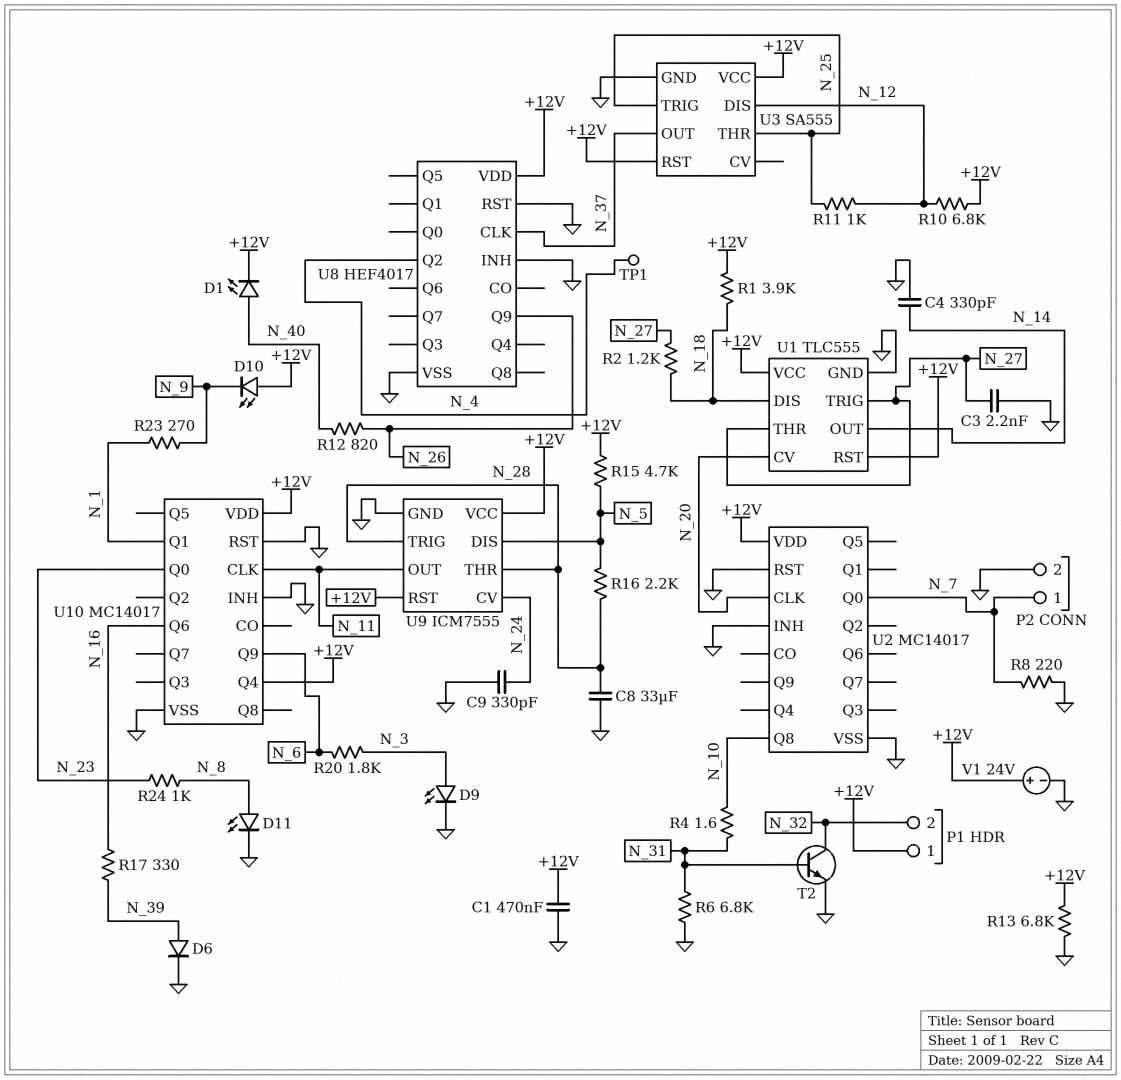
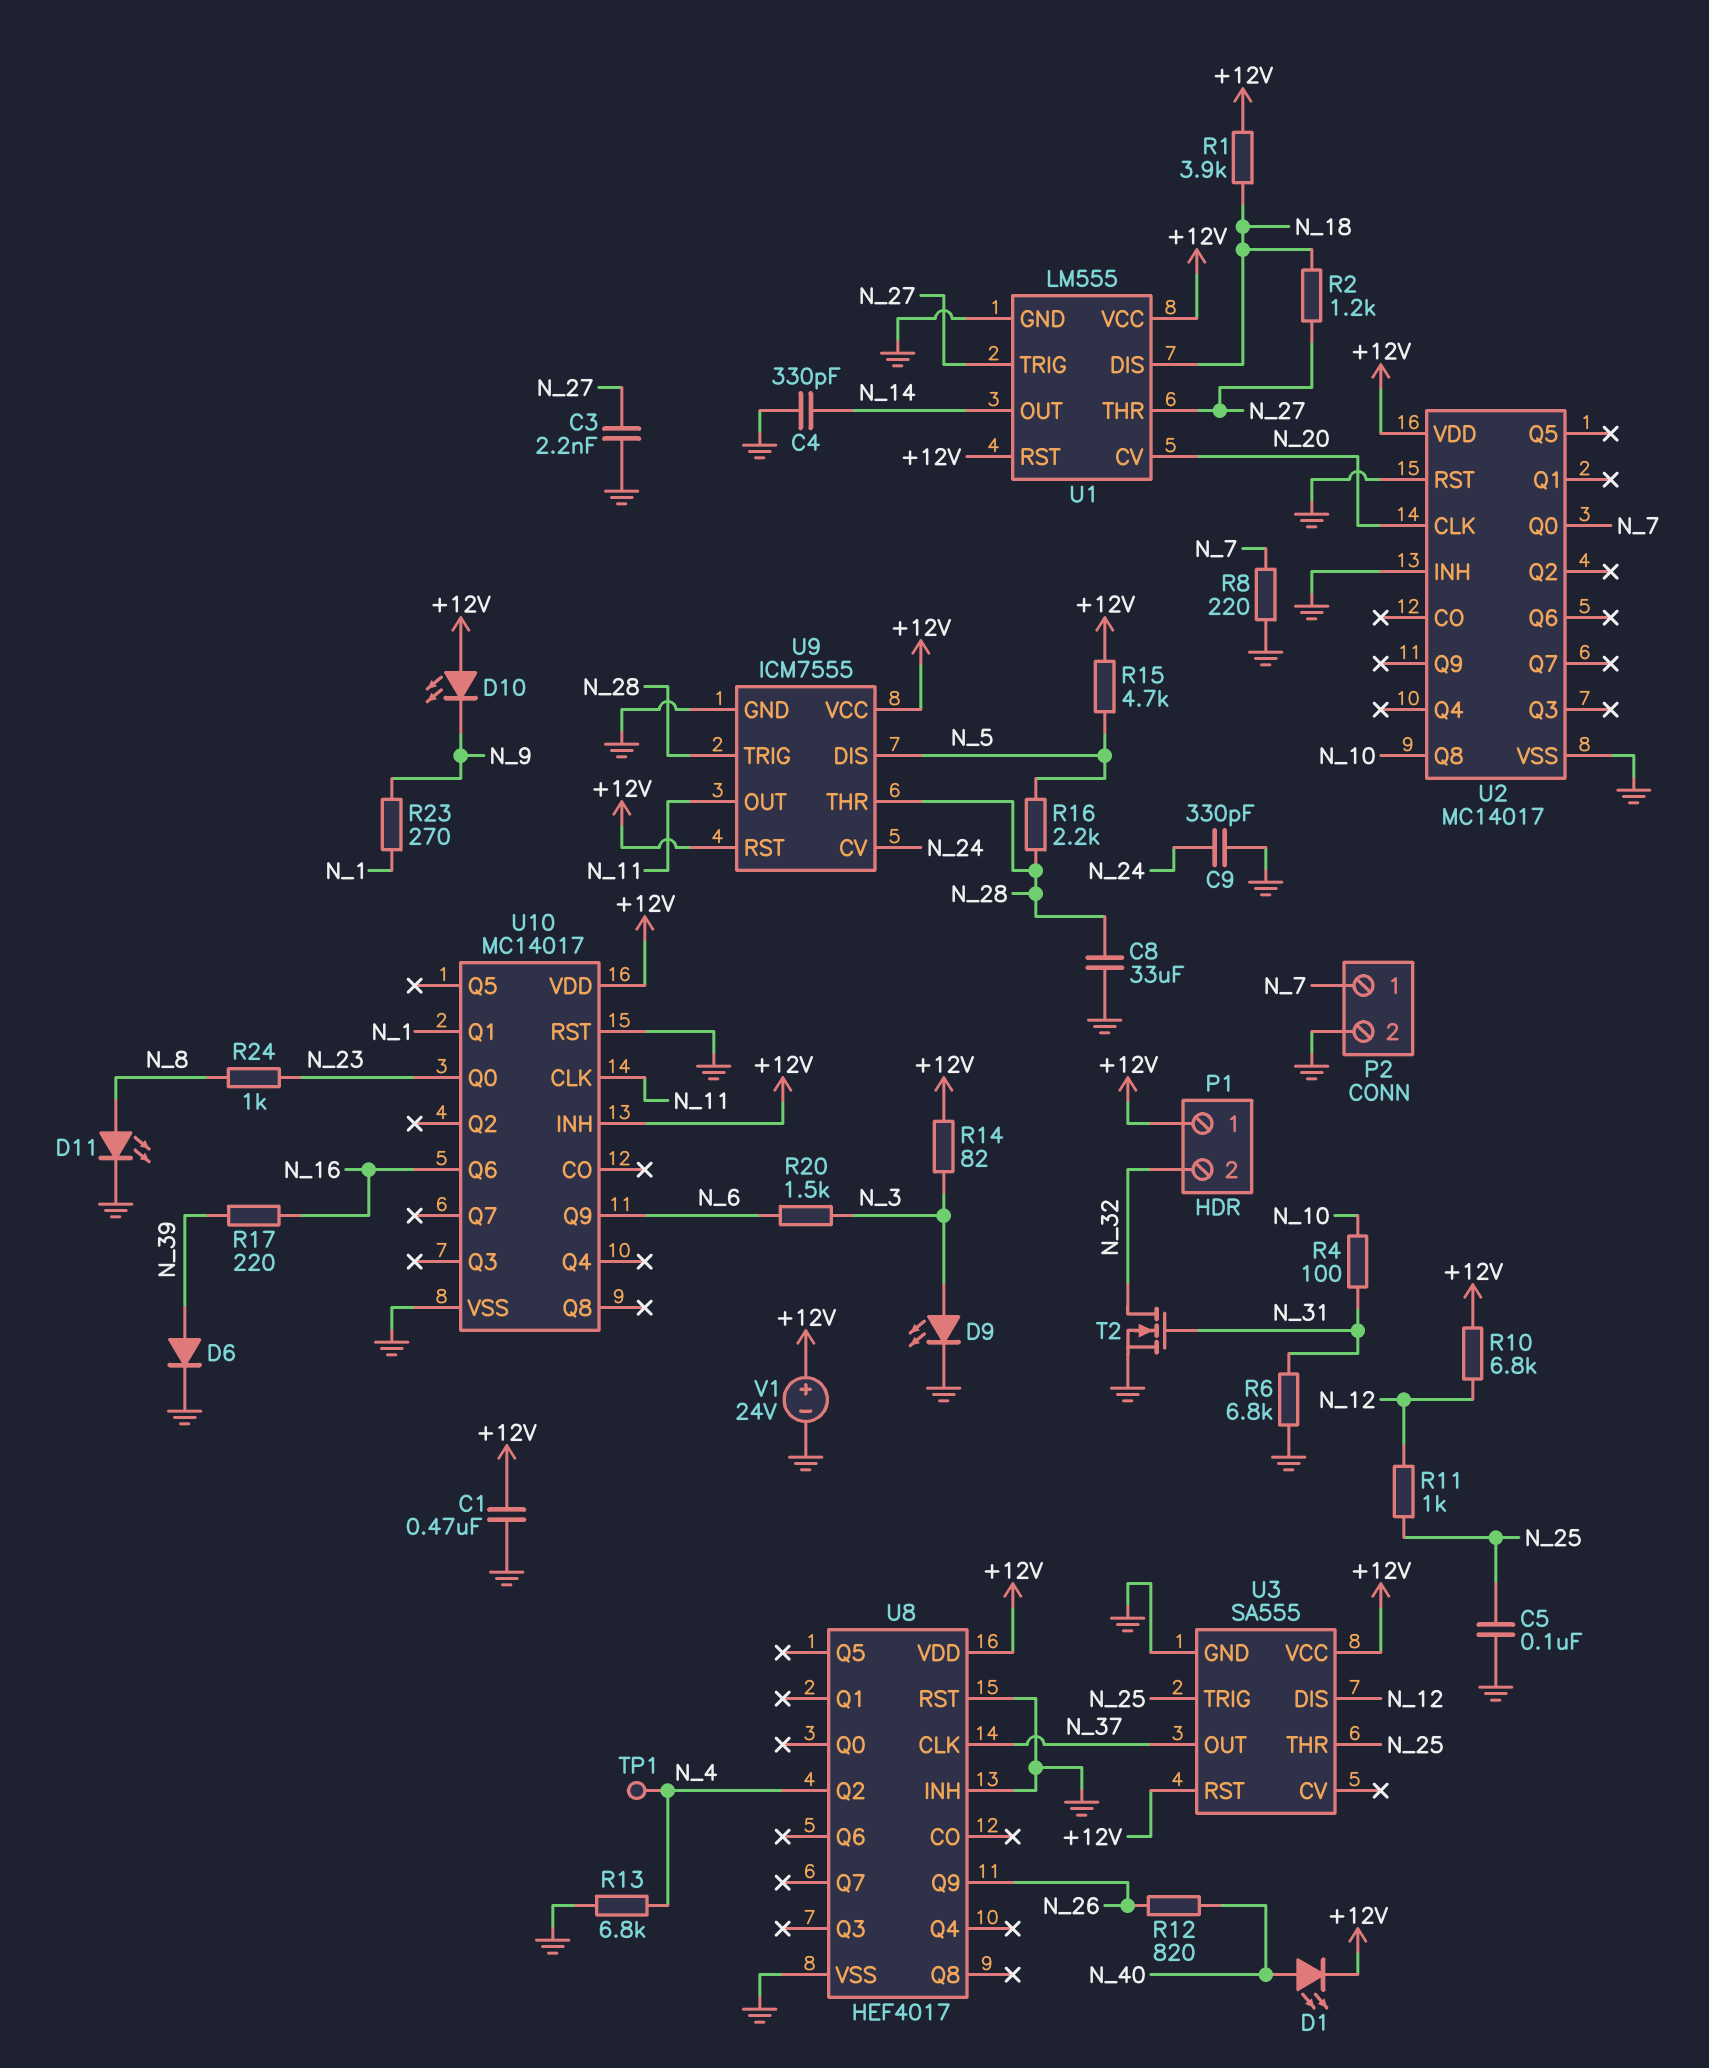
C5: none -> 100nF (GND, N_25)
R4: 1.6 (N_10, N_31) -> 100 (N_10, N_31)
R13: 6.8k (+12V, GND) -> 6.8k (GND, N_4)
R14: none -> 82 (+12V, N_3)
R17: 330 (N_16, N_39) -> 220 (N_16, N_39)
R20: 1.8k (N_3, N_6) -> 1.5k (N_3, N_6)
T2: NPN (B N_31, C N_32, E GND) -> NMOS (G N_31, D N_32, S GND)
U1: TLC555 -> LM555
U10 pin INH: GND -> +12V
U10 pin Q4: +12V -> none

